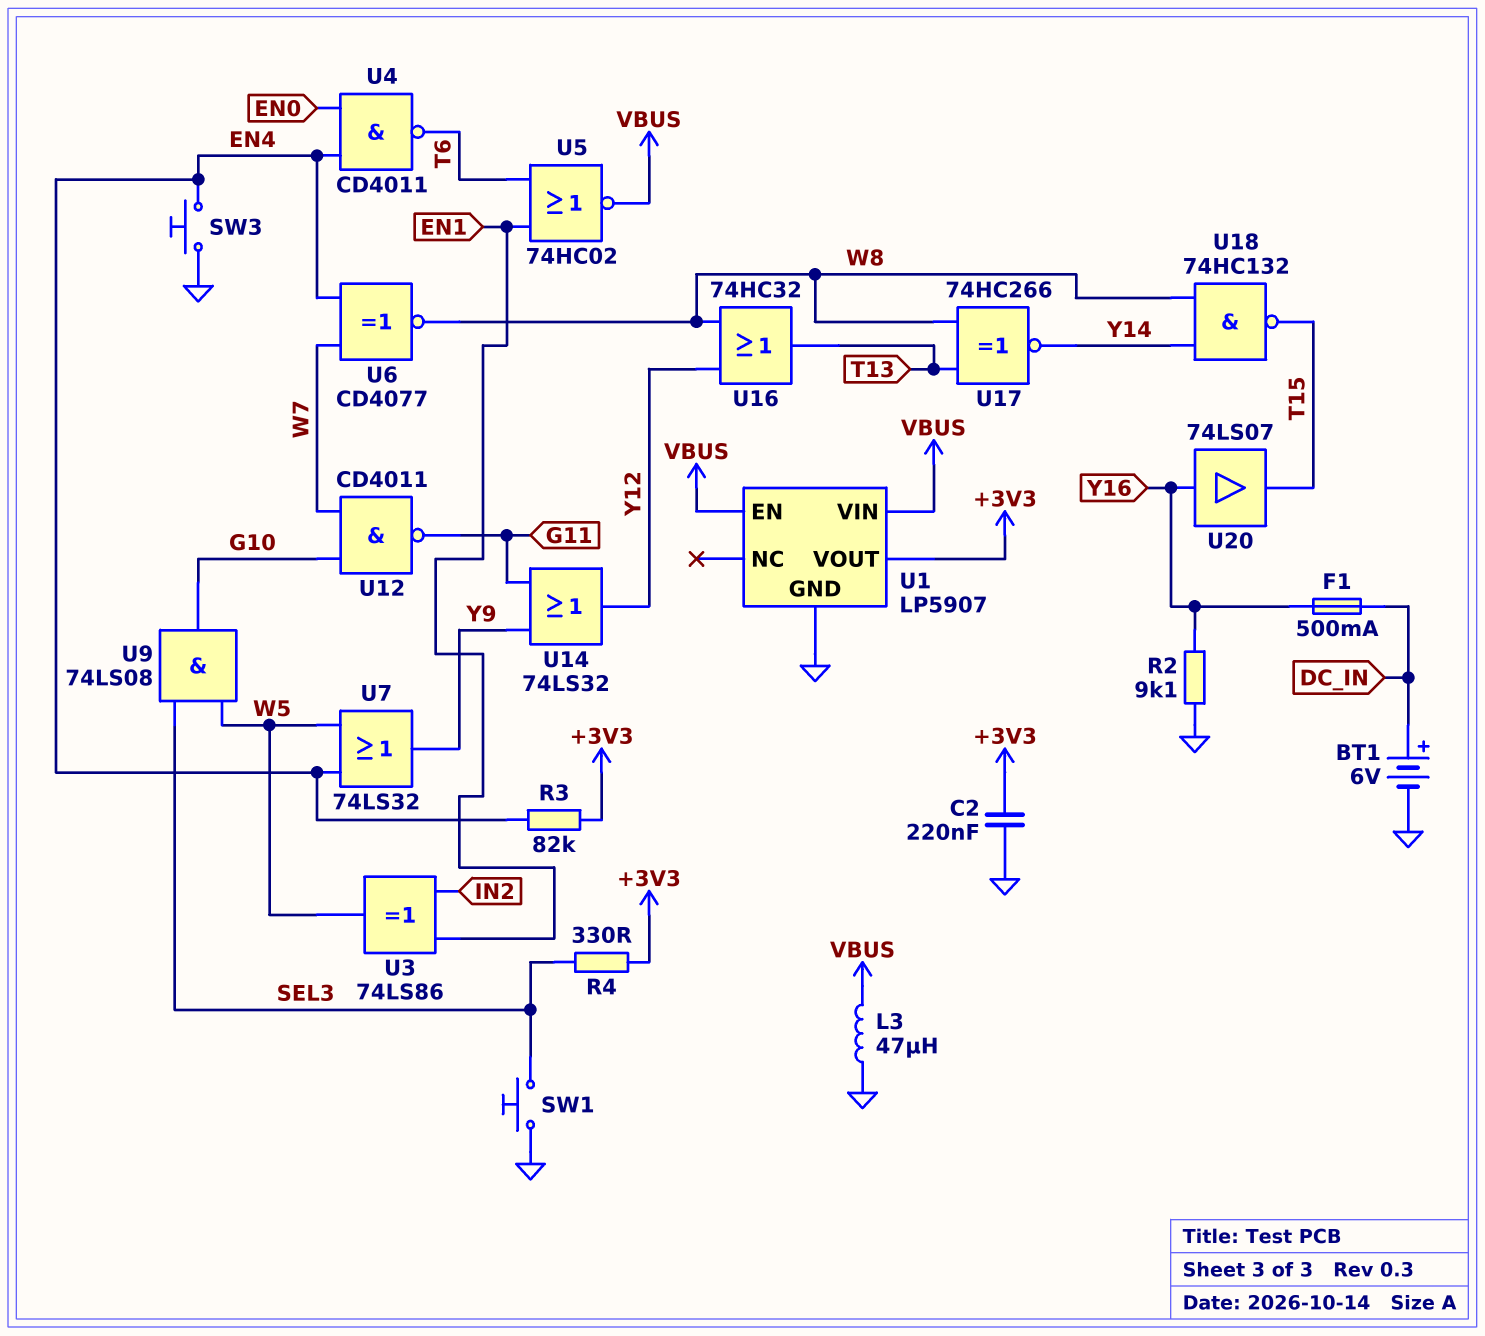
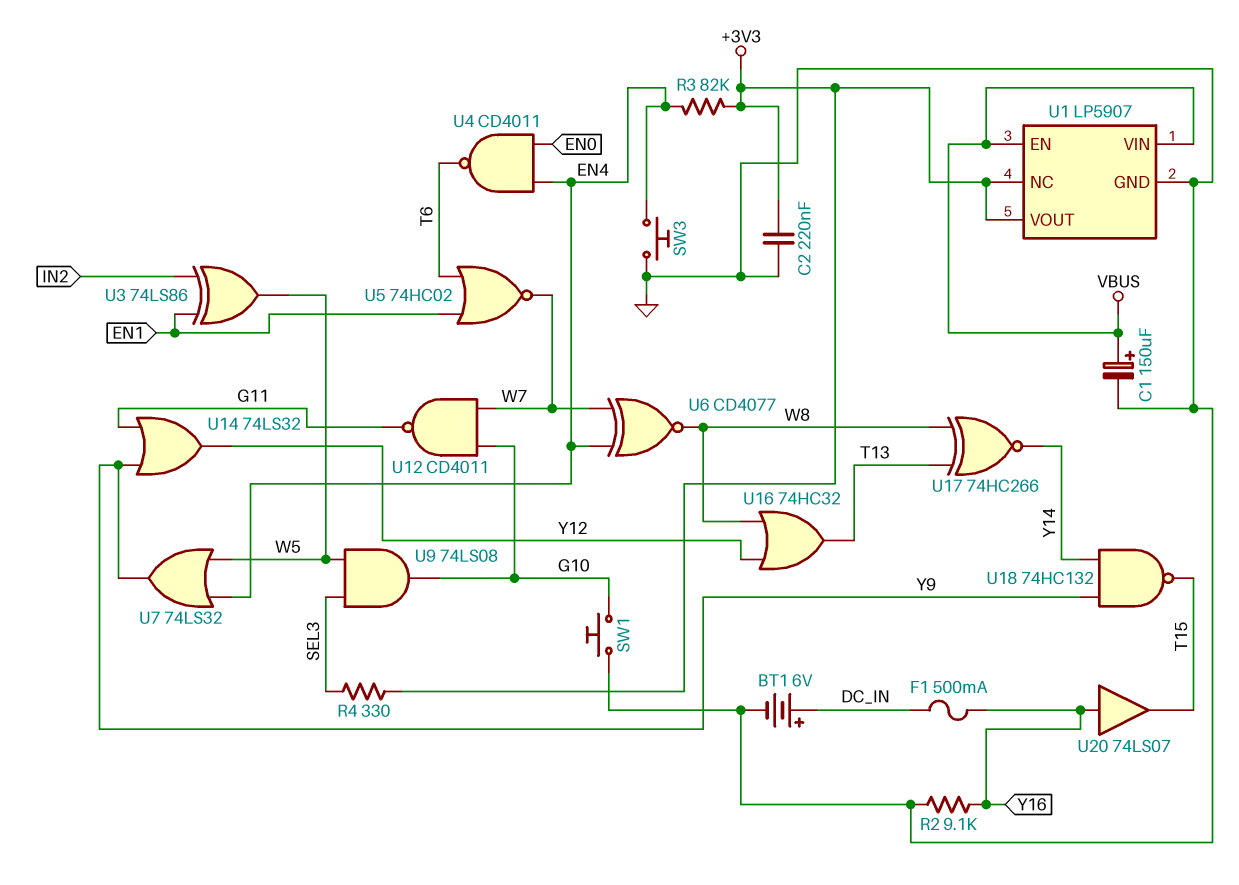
C1: none -> 150uF (plus VBUS, minus GND)
L3: 47uH (GND, VBUS) -> none
SW1: button (GND, SEL3) -> button (G10, GND)
U1 pin NC: none -> +3V3
U5: NOR 74HC02 (in EN1, in T6, out VBUS) -> NOR 74HC02 (in EN1, in T6, out W7)
U18: NAND 74HC132 (in W8, in Y14, out T15) -> NAND 74HC132 (in Y9, in Y14, out T15)

